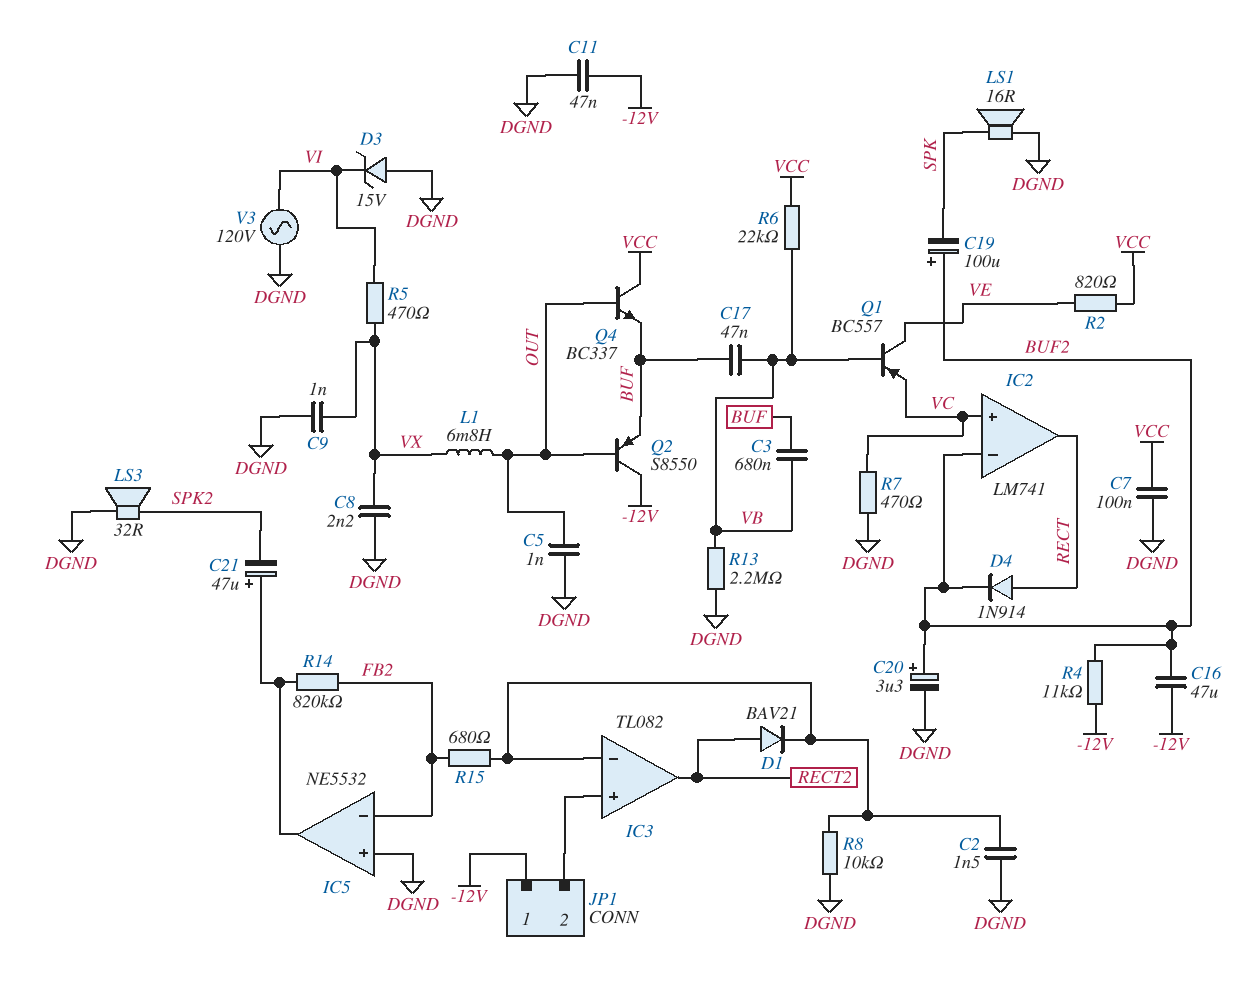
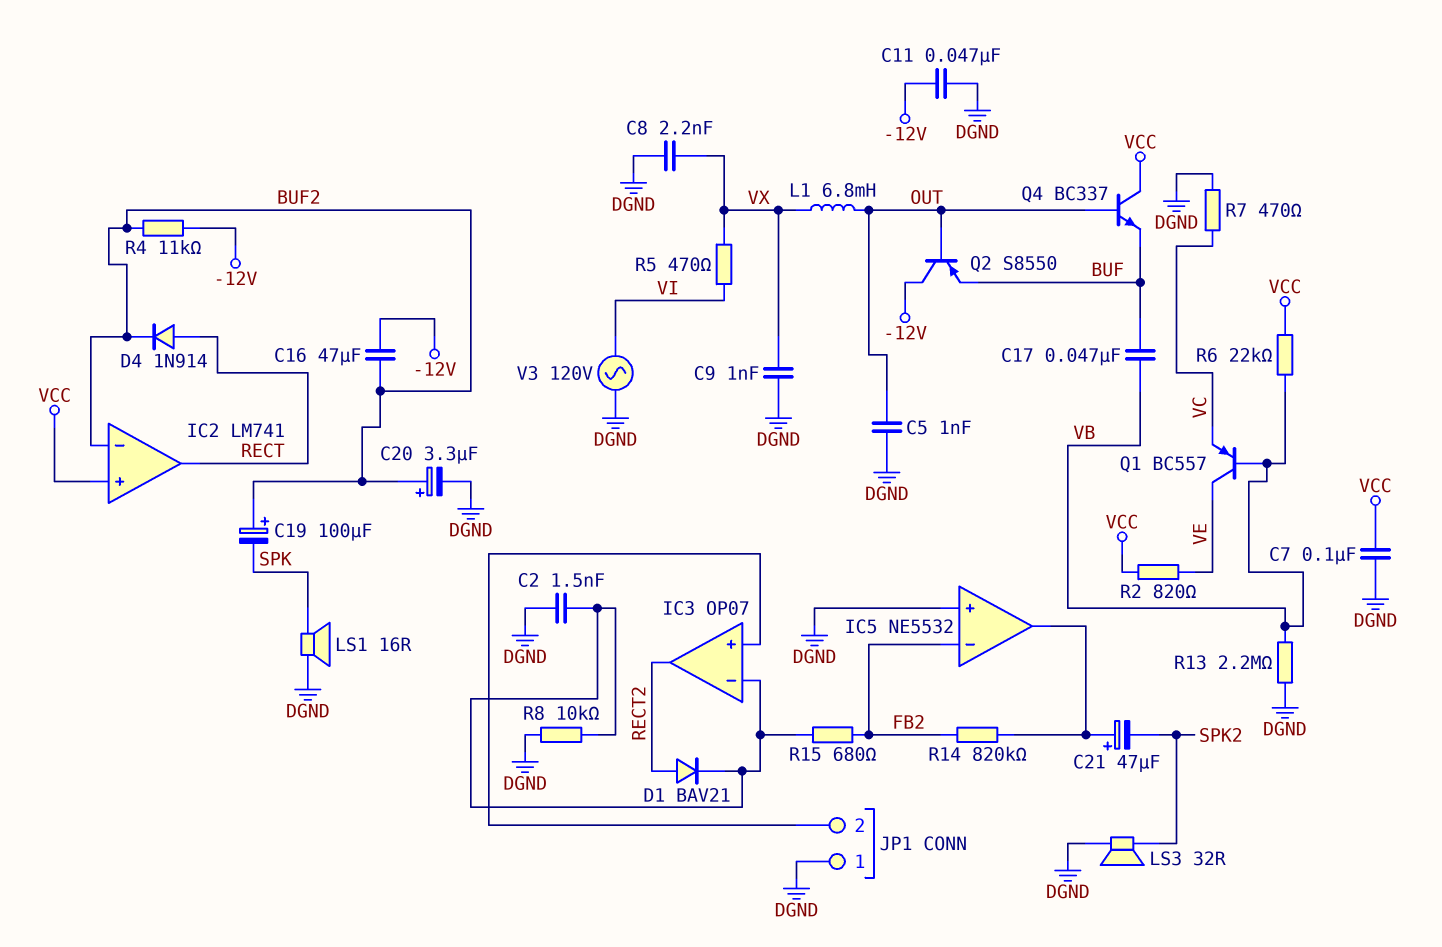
C3: 680nF (BUF, VB) -> none
D3: zener 15V (A DGND, K VI) -> none
IC2 pin in+: VC -> VCC
IC3: TL082 -> OP07
JP1 pin 1: -12V -> DGND

